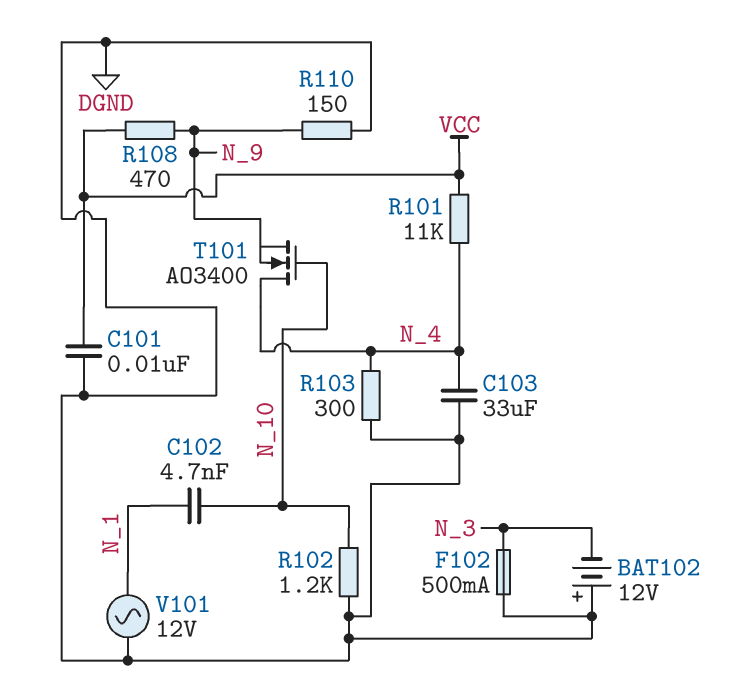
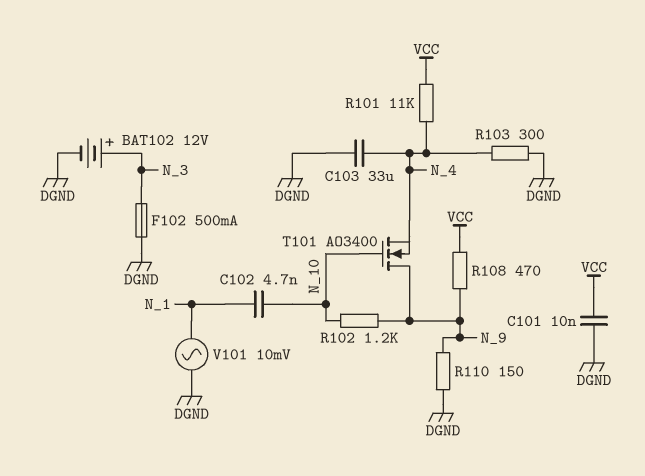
BAT102: 12V (plus DGND, minus N_3) -> 12V (plus N_3, minus DGND)
R102: 1.2k (DGND, N_10) -> 1.2k (N_9, N_10)
T101: NMOS AO3400 (G N_10, D N_4, S N_9) -> NMOS AO3400 (G N_10, D N_9, S N_4)
V101: AC 12V (DGND, N_1) -> AC 10mV (DGND, N_1)

